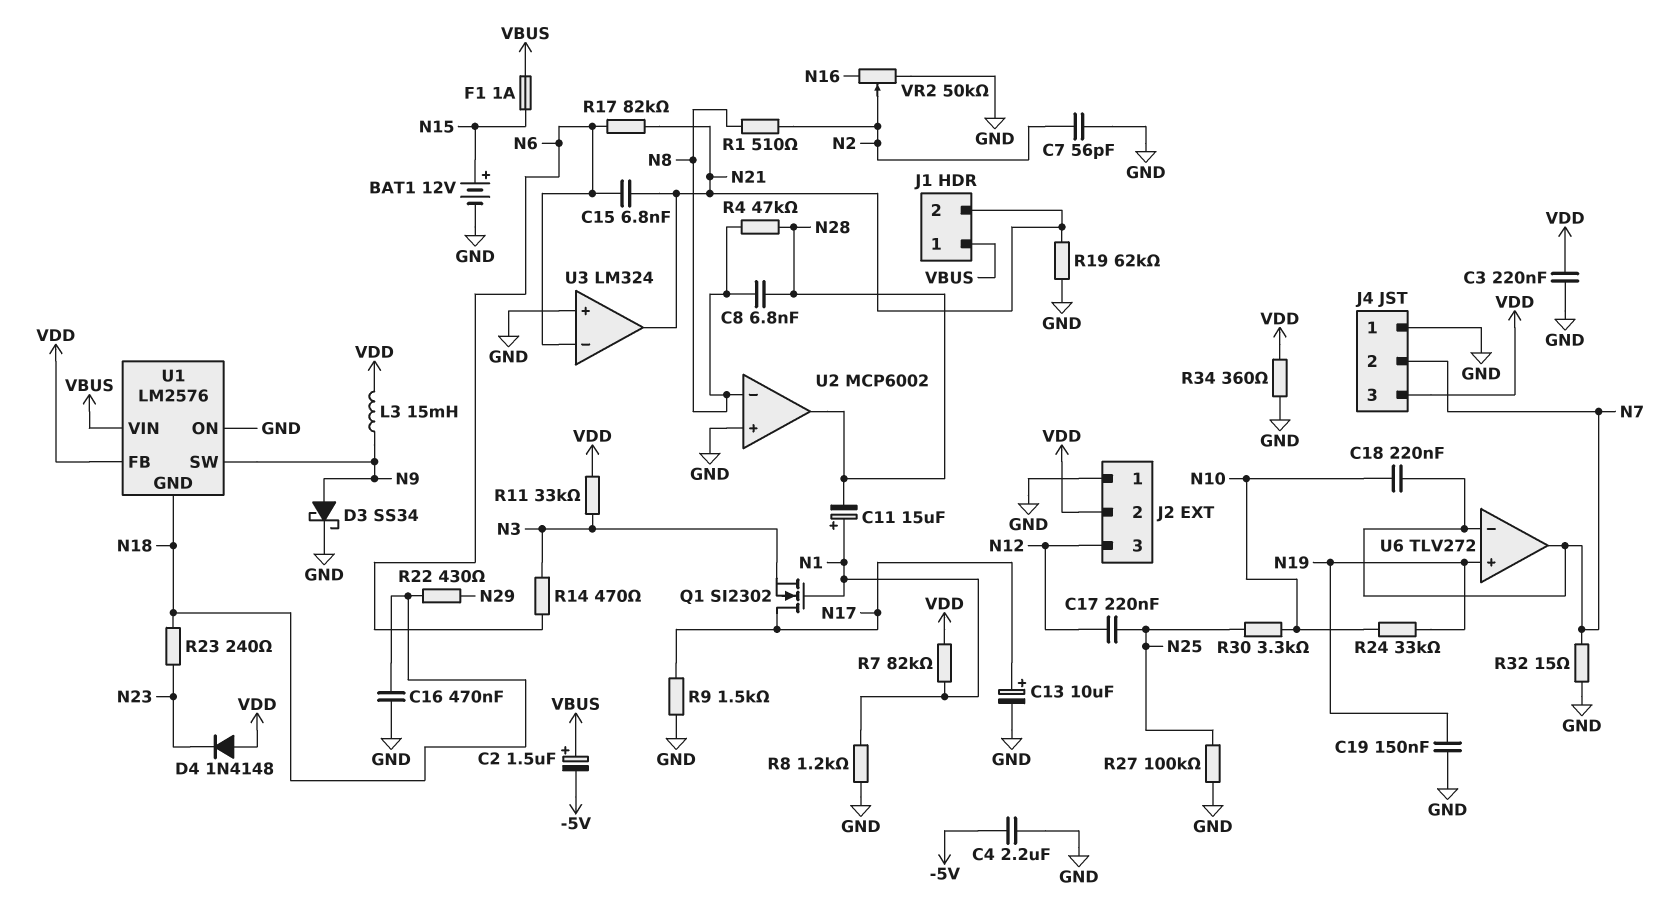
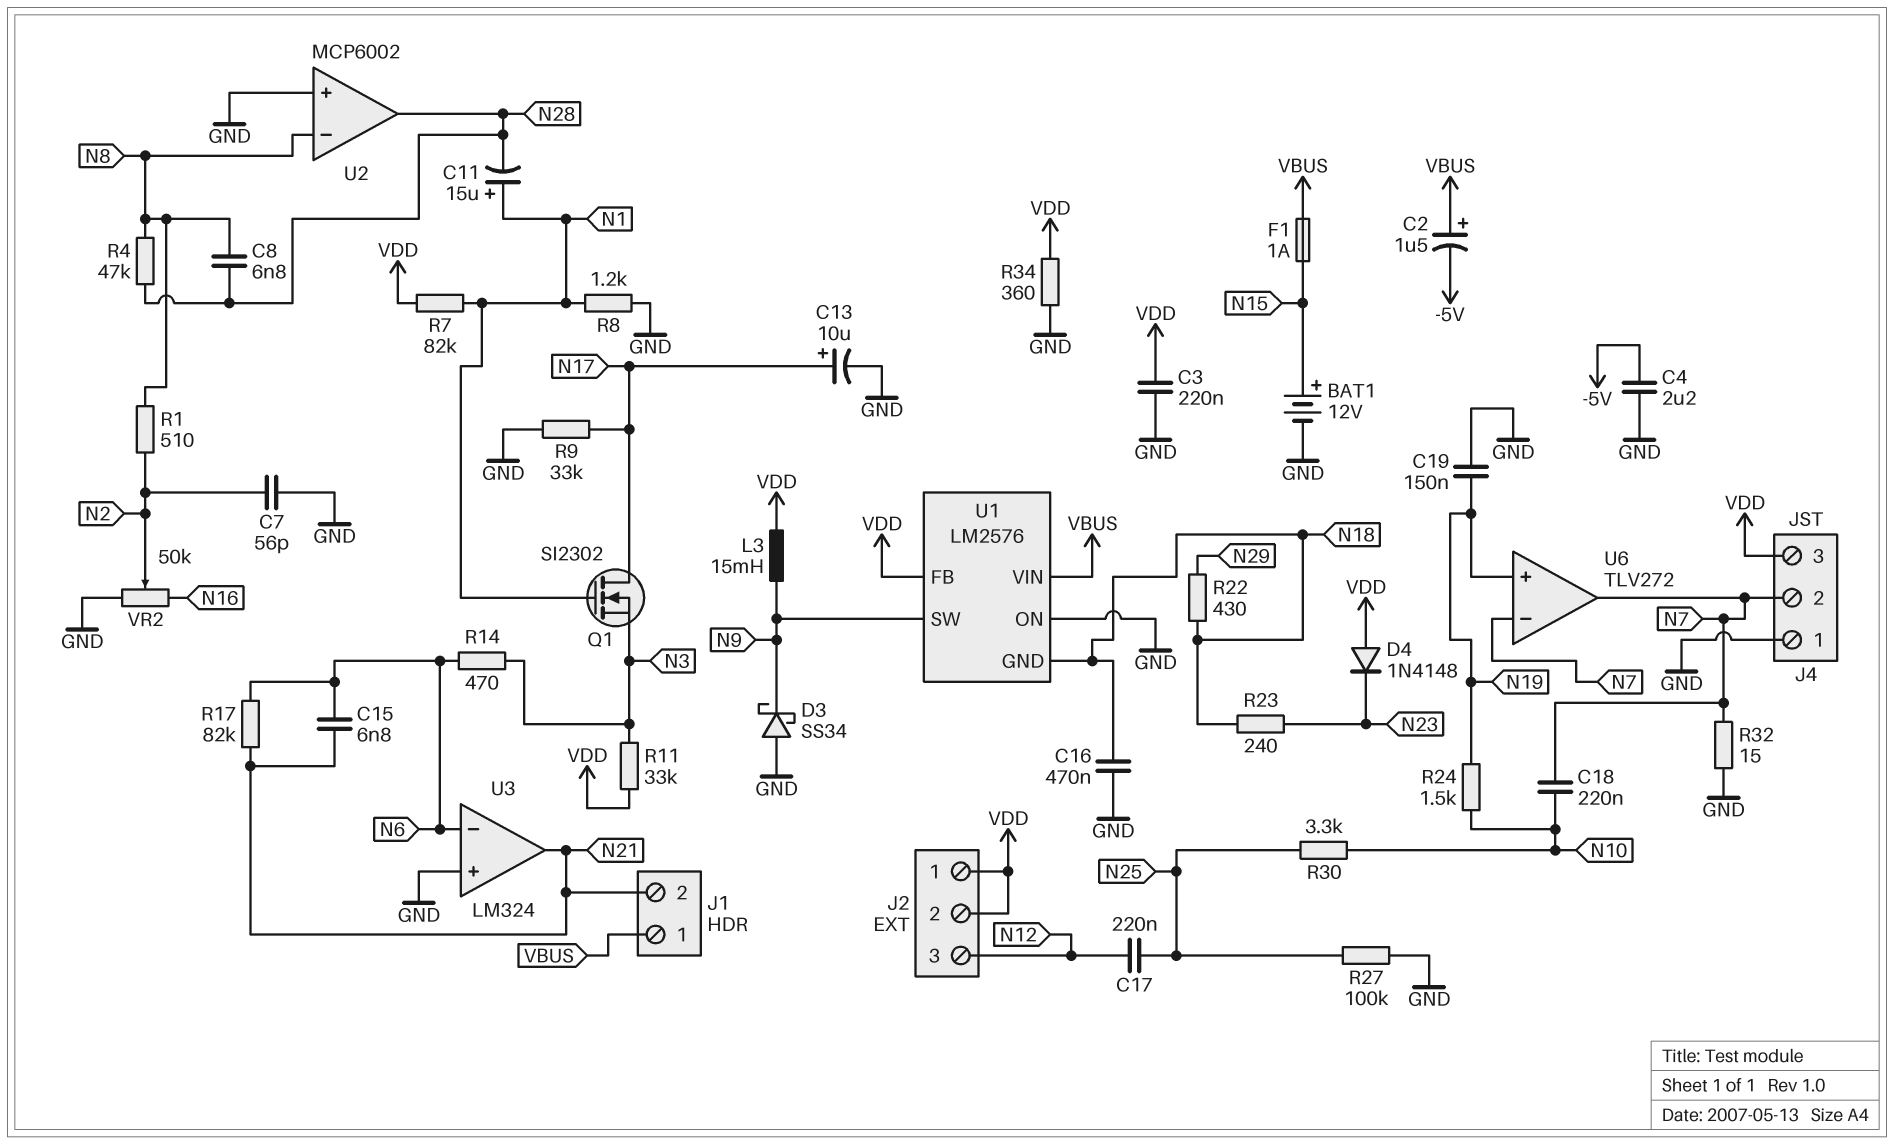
D3: schottky SS34 (A N9, K GND) -> schottky SS34 (A GND, K N9)
J2 pin 1: GND -> VDD
R9: 1.5k (GND, N17) -> 33k (GND, N17)
R19: 62k (GND, N21) -> none
R24: 33k (N10, N19) -> 1.5k (N10, N19)

